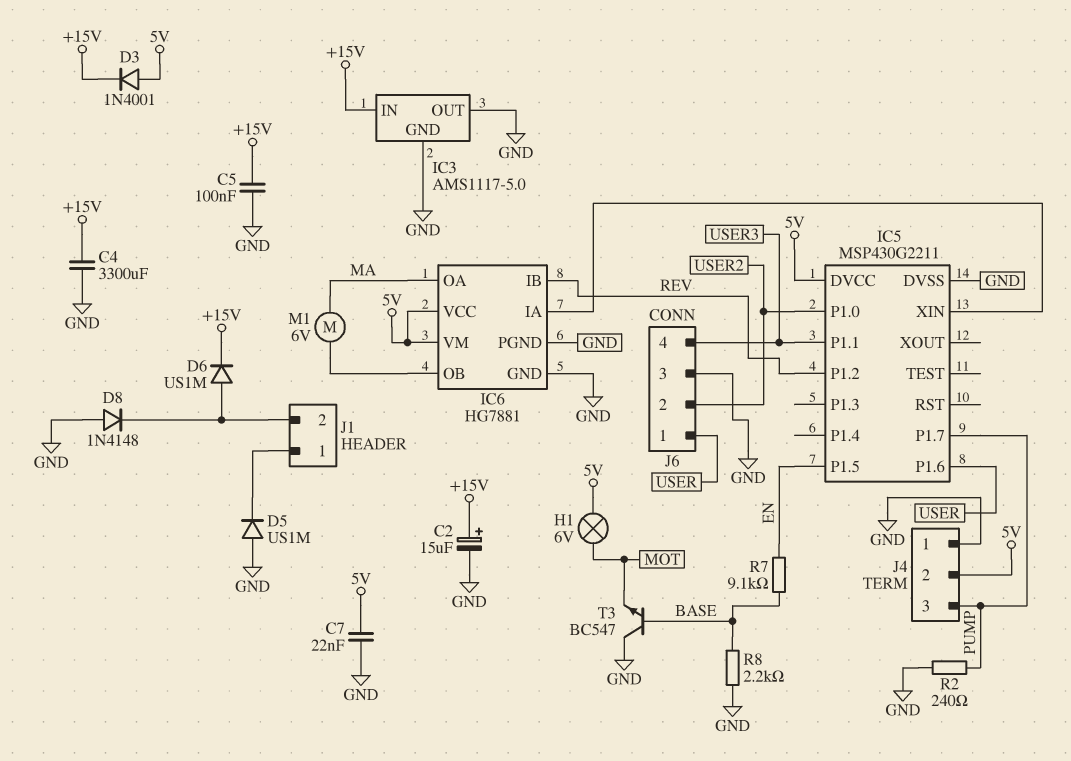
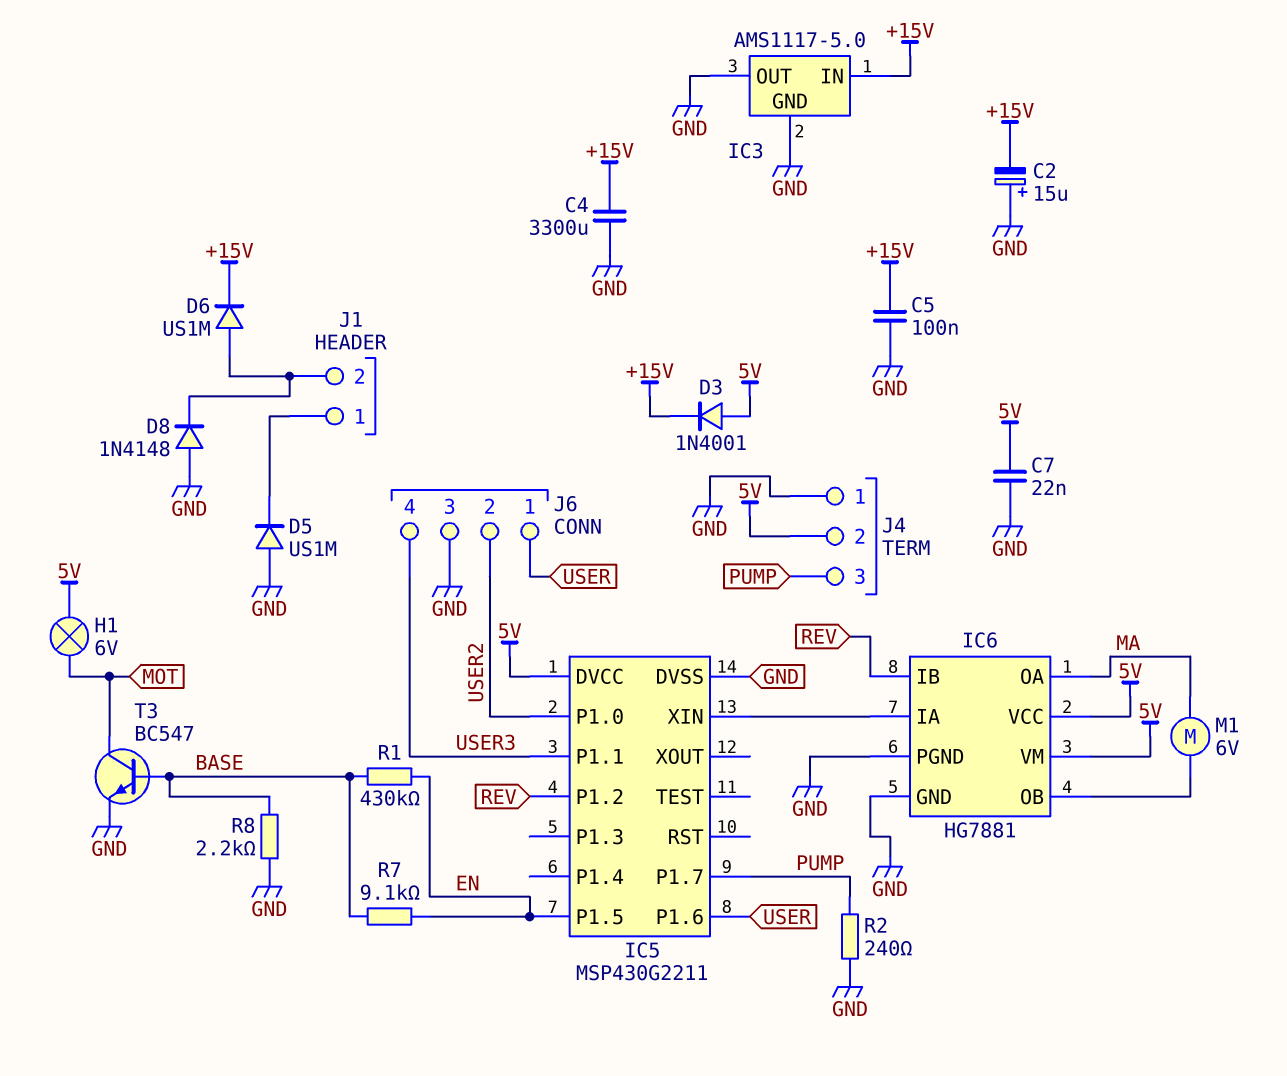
C2: 15uF (plus +15V, minus GND) -> 15uF (plus GND, minus +15V)
R1: none -> 430k (BASE, EN)
T3: NPN BC547 (B BASE, C GND, E MOT) -> NPN BC547 (B BASE, C MOT, E GND)

